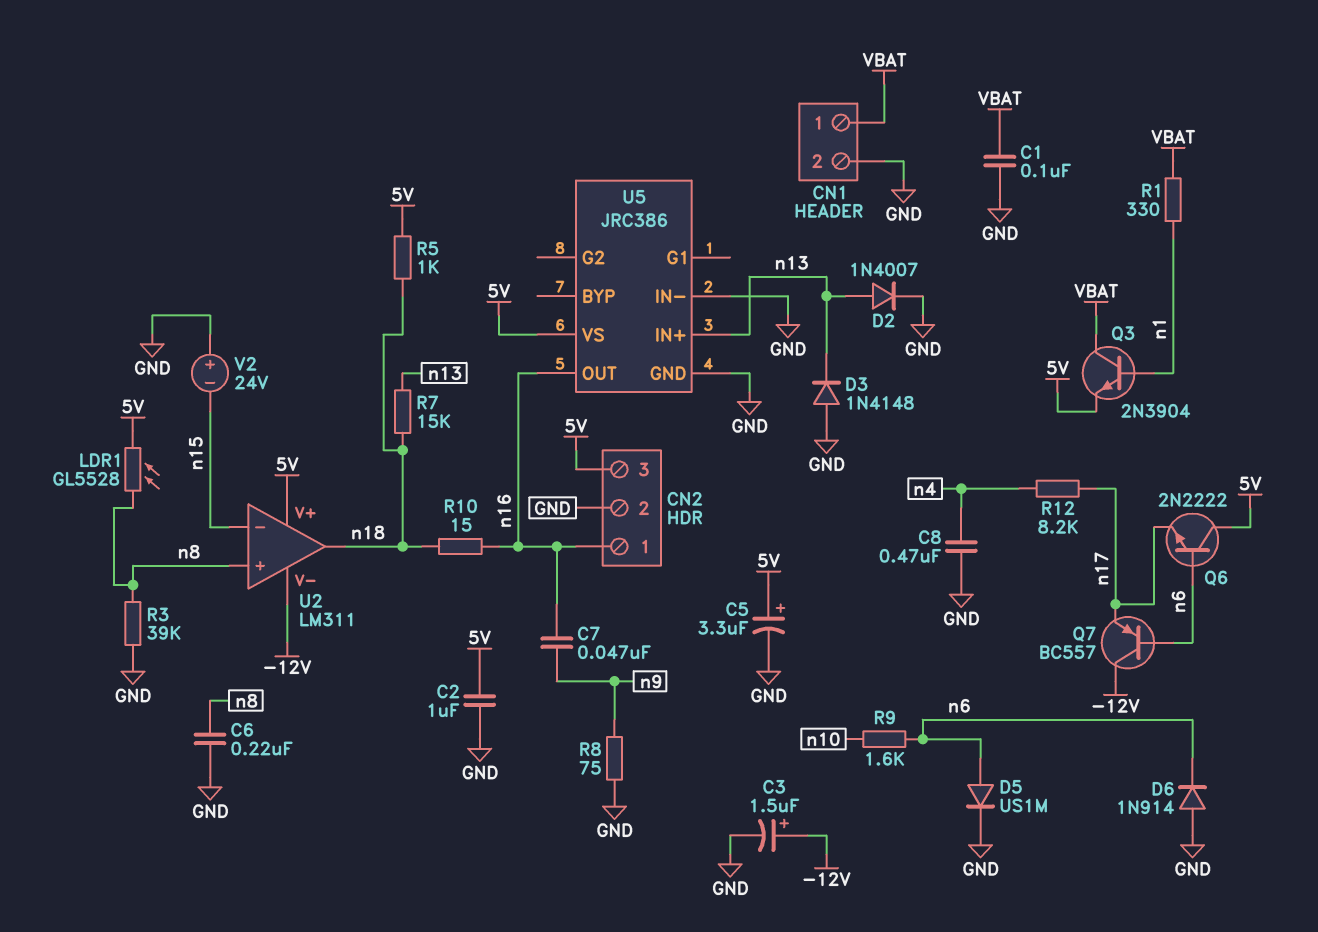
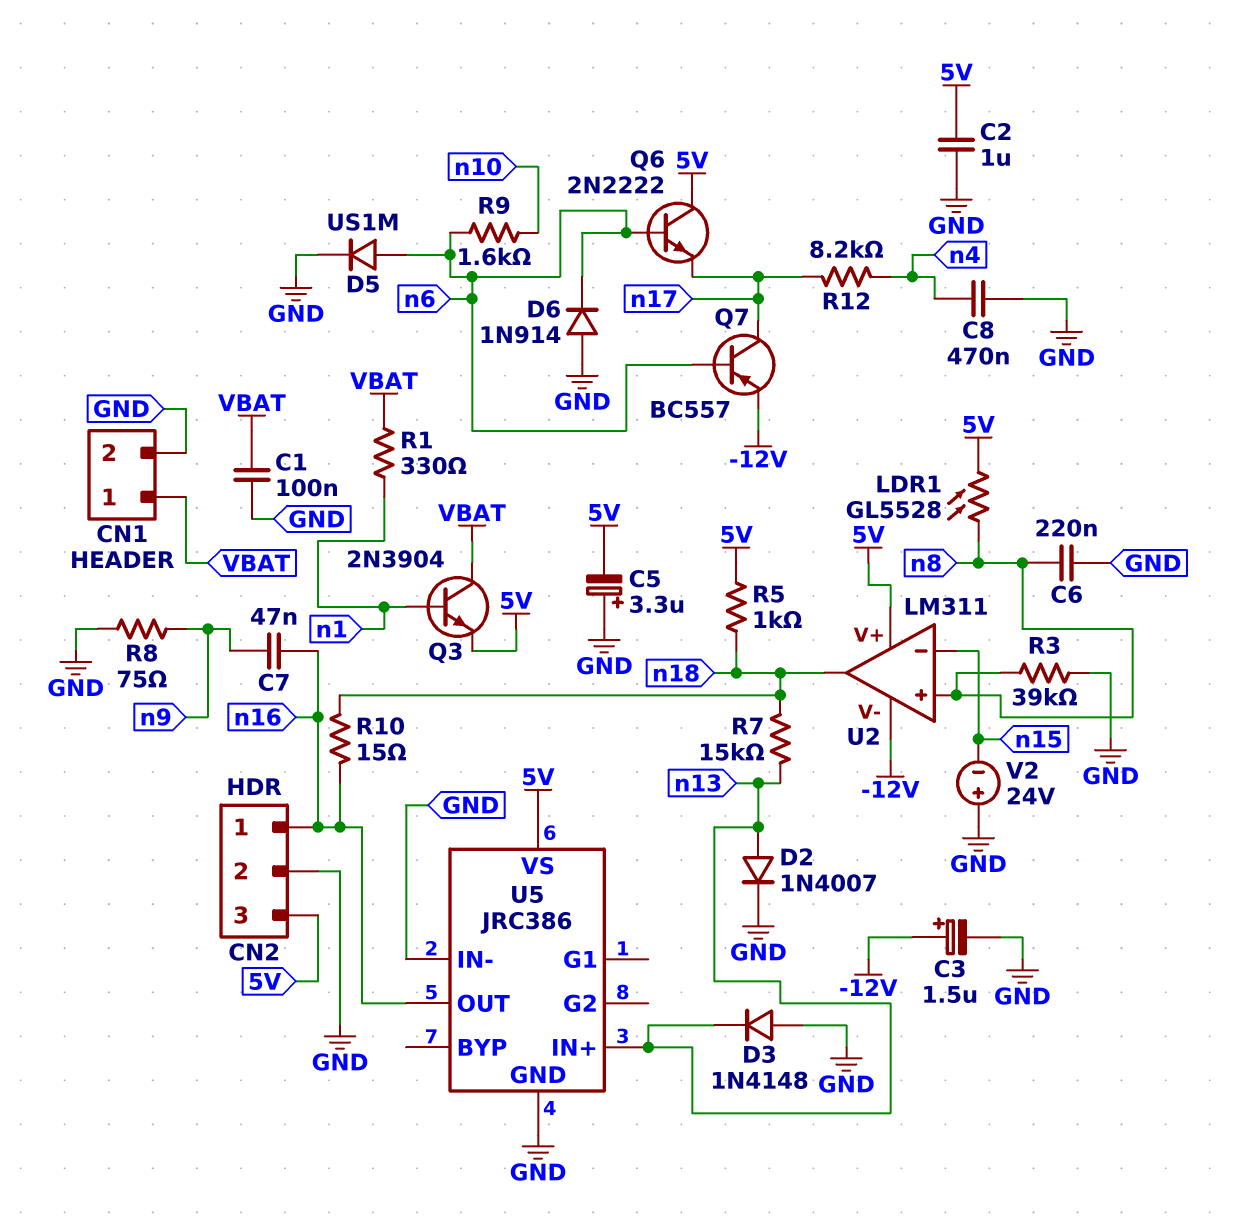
C5: 3.3uF (plus 5V, minus GND) -> 3.3uF (plus GND, minus 5V)
Q7: PNP BC557 (B n6, C -12V, E n17) -> PNP BC557 (B n6, C n17, E -12V)

